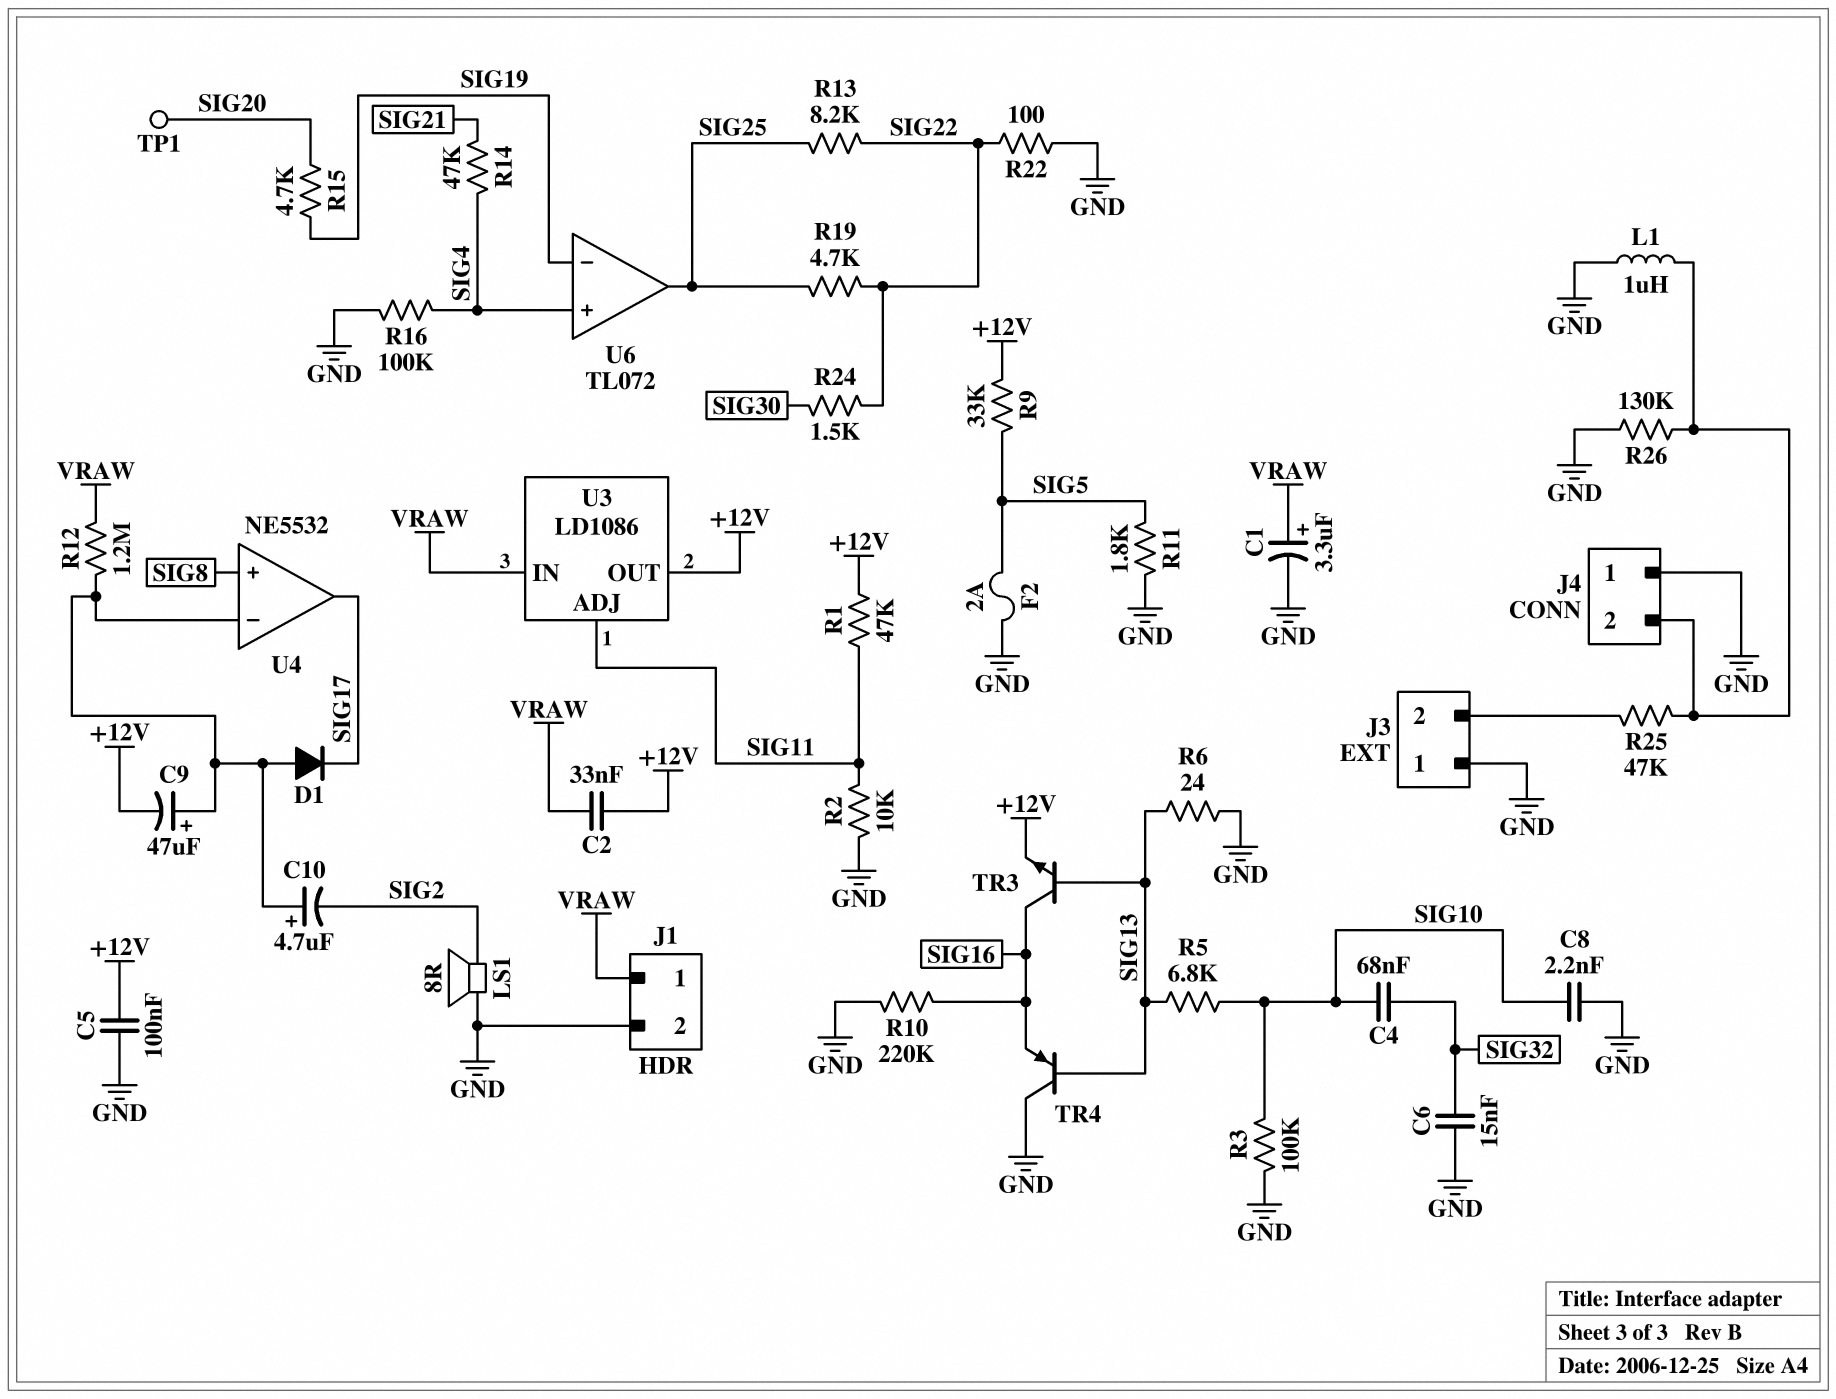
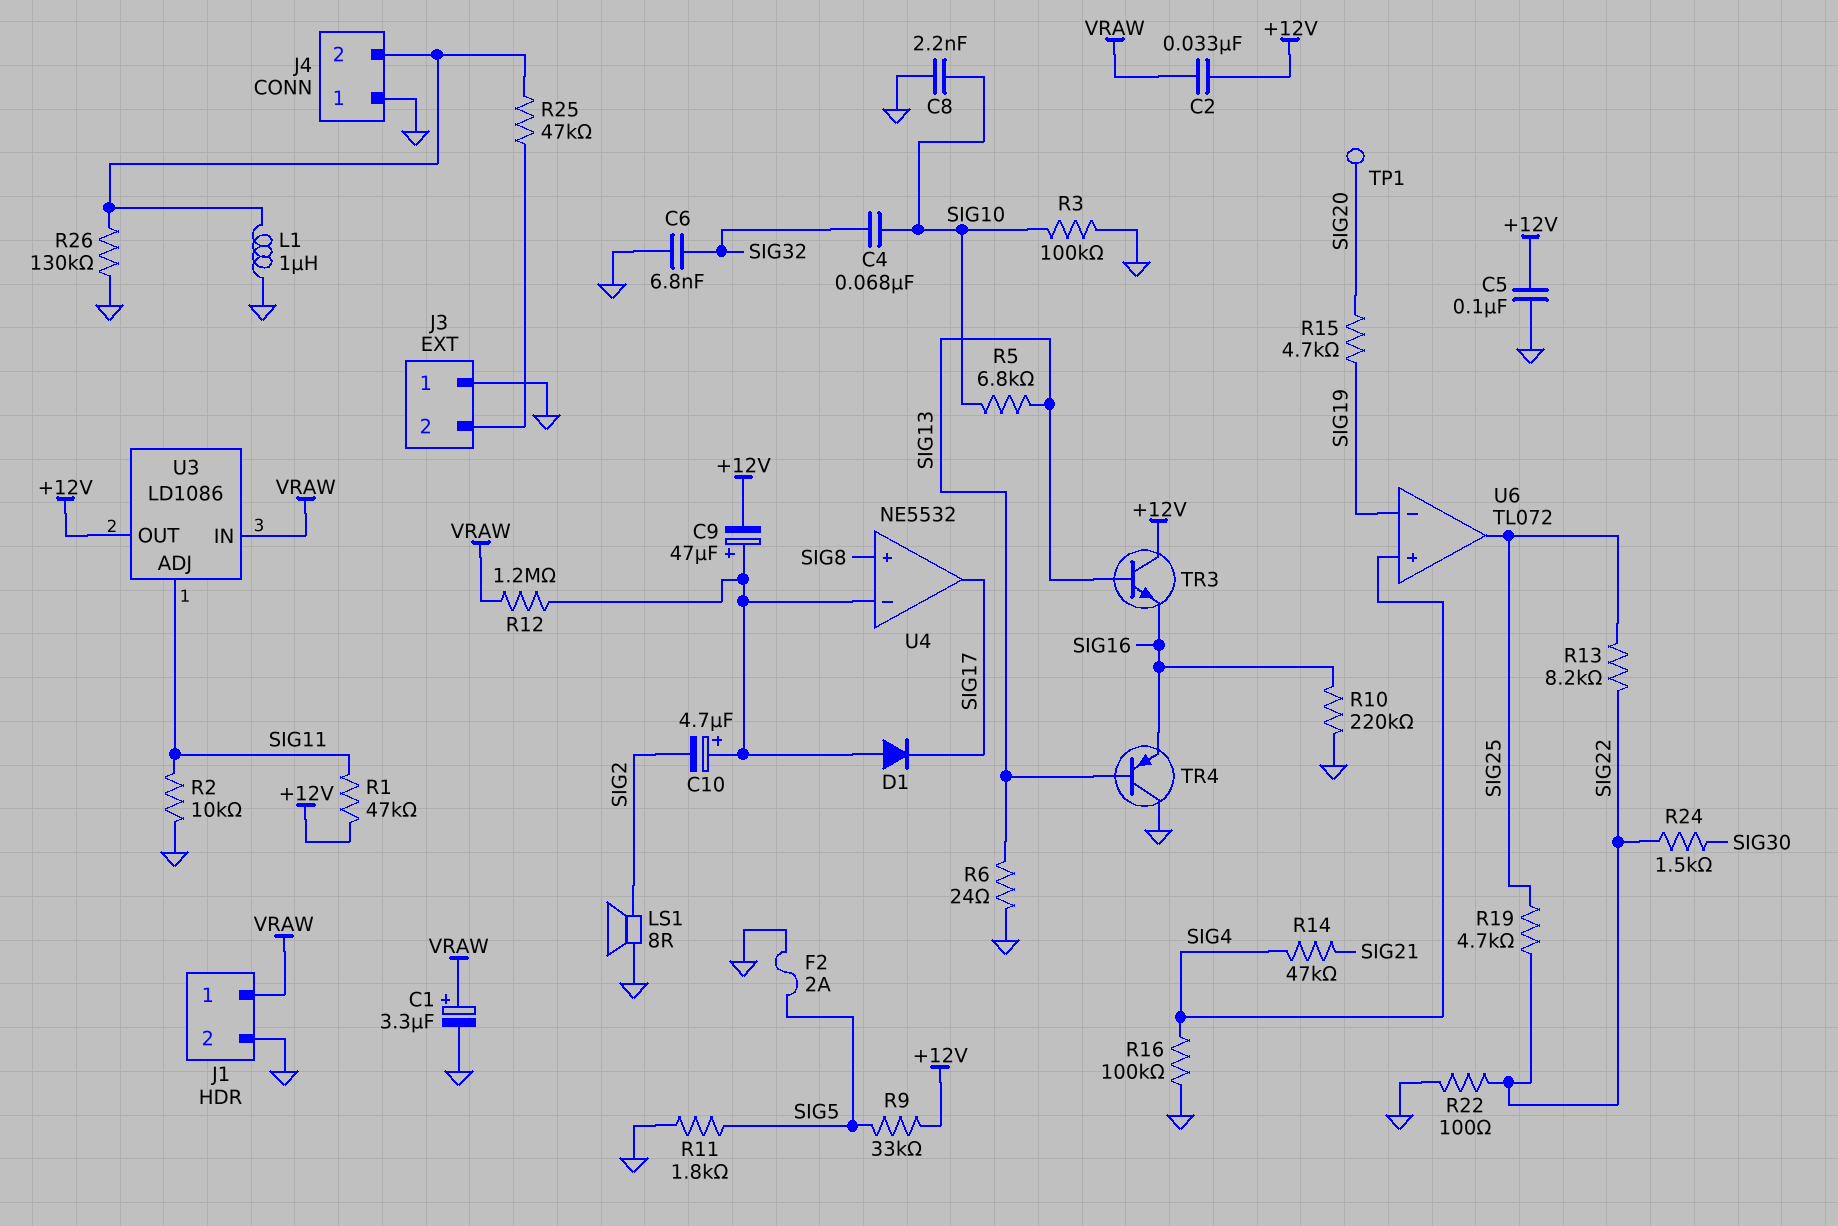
C6: 15nF (GND, SIG32) -> 6.8nF (GND, SIG32)
TR3: NPN (B SIG13, C SIG16, E +12V) -> NPN (B SIG13, C +12V, E SIG16)

